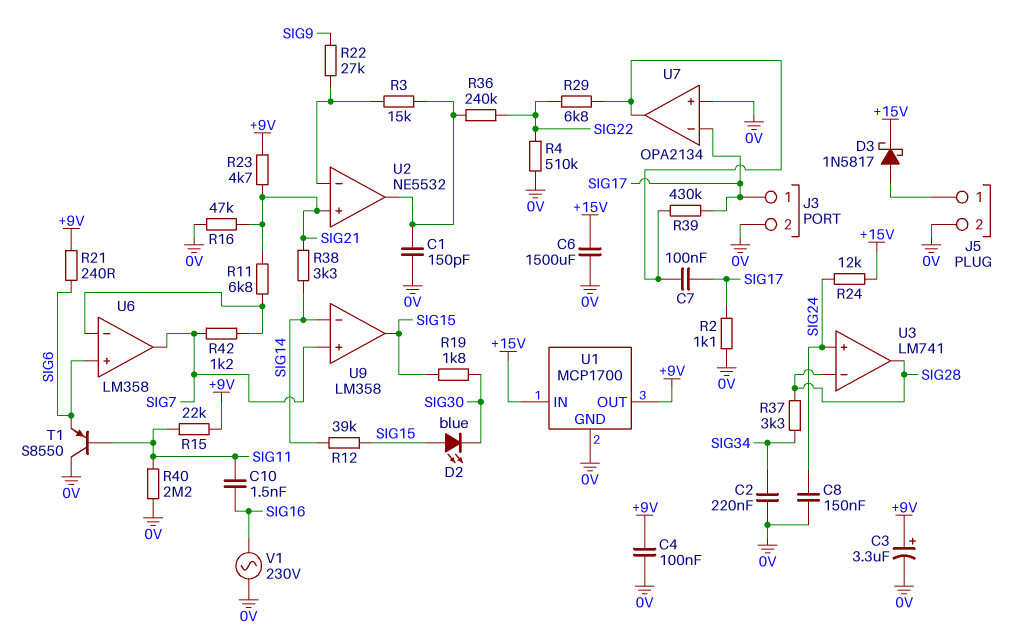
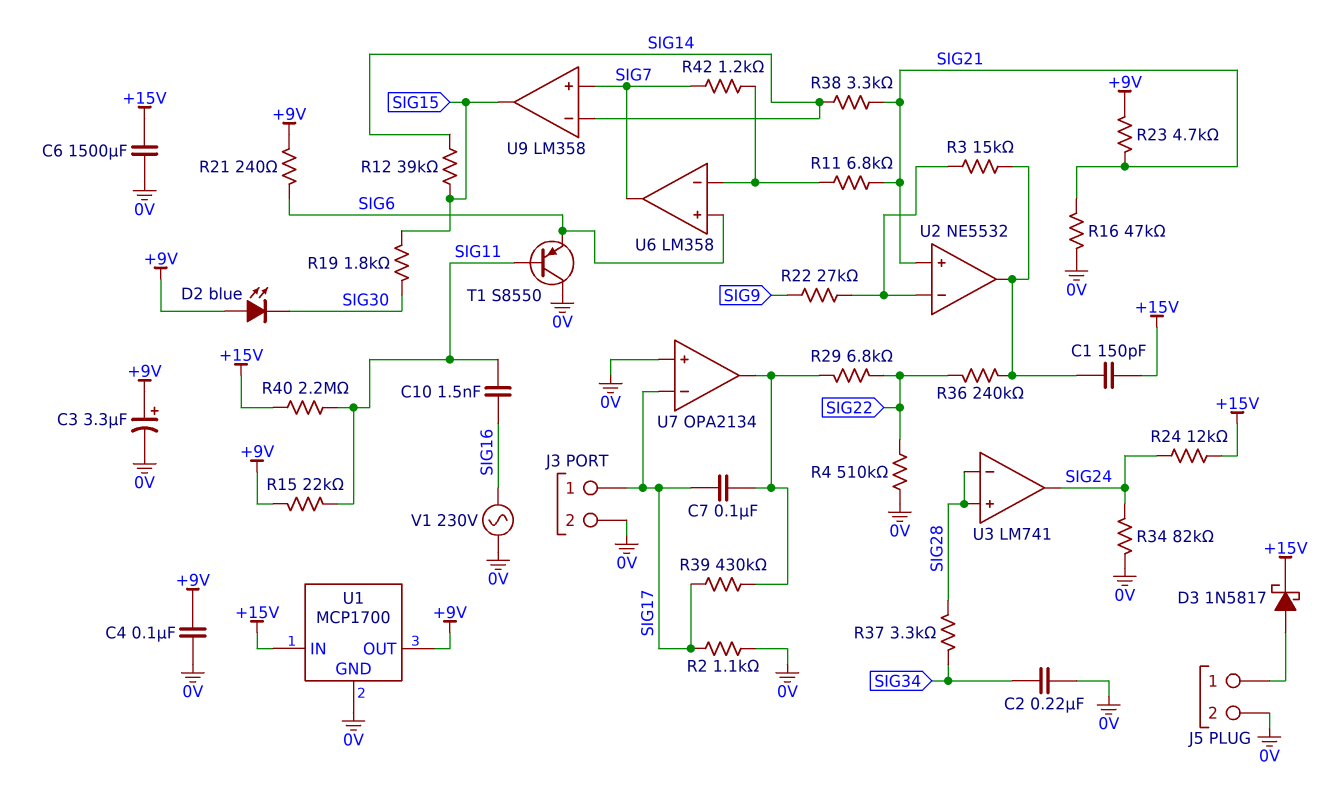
C1: 150pF (0V, U2/out) -> 150pF (+15V, U2/out)
C8: 150nF (0V, SIG24) -> none
D2: LED blue (A SIG15, K SIG30) -> LED blue (A +9V, K SIG30)
R34: none -> 82k (0V, SIG24)
R40: 2.2M (0V, SIG11) -> 2.2M (+15V, SIG11)
U3 pin in+: SIG24 -> SIG28
U3 pin out: SIG28 -> SIG24

